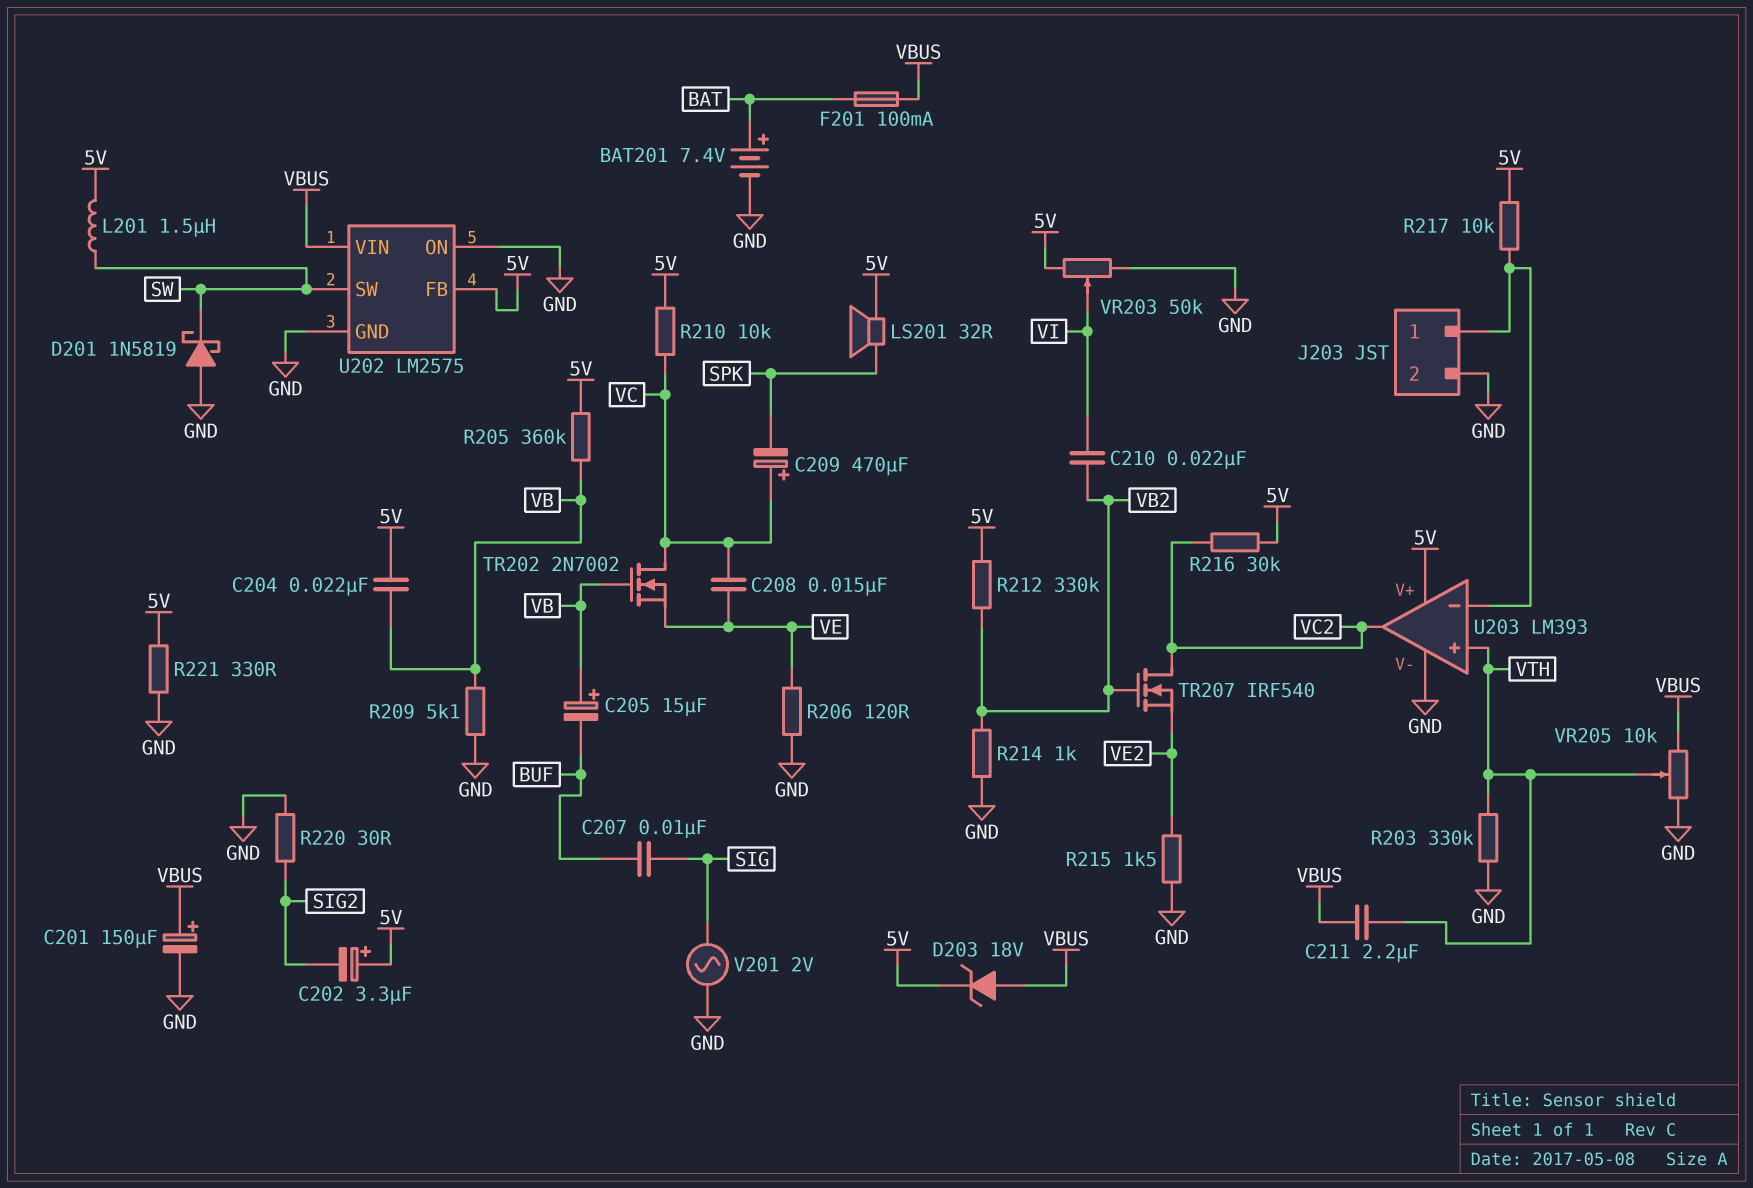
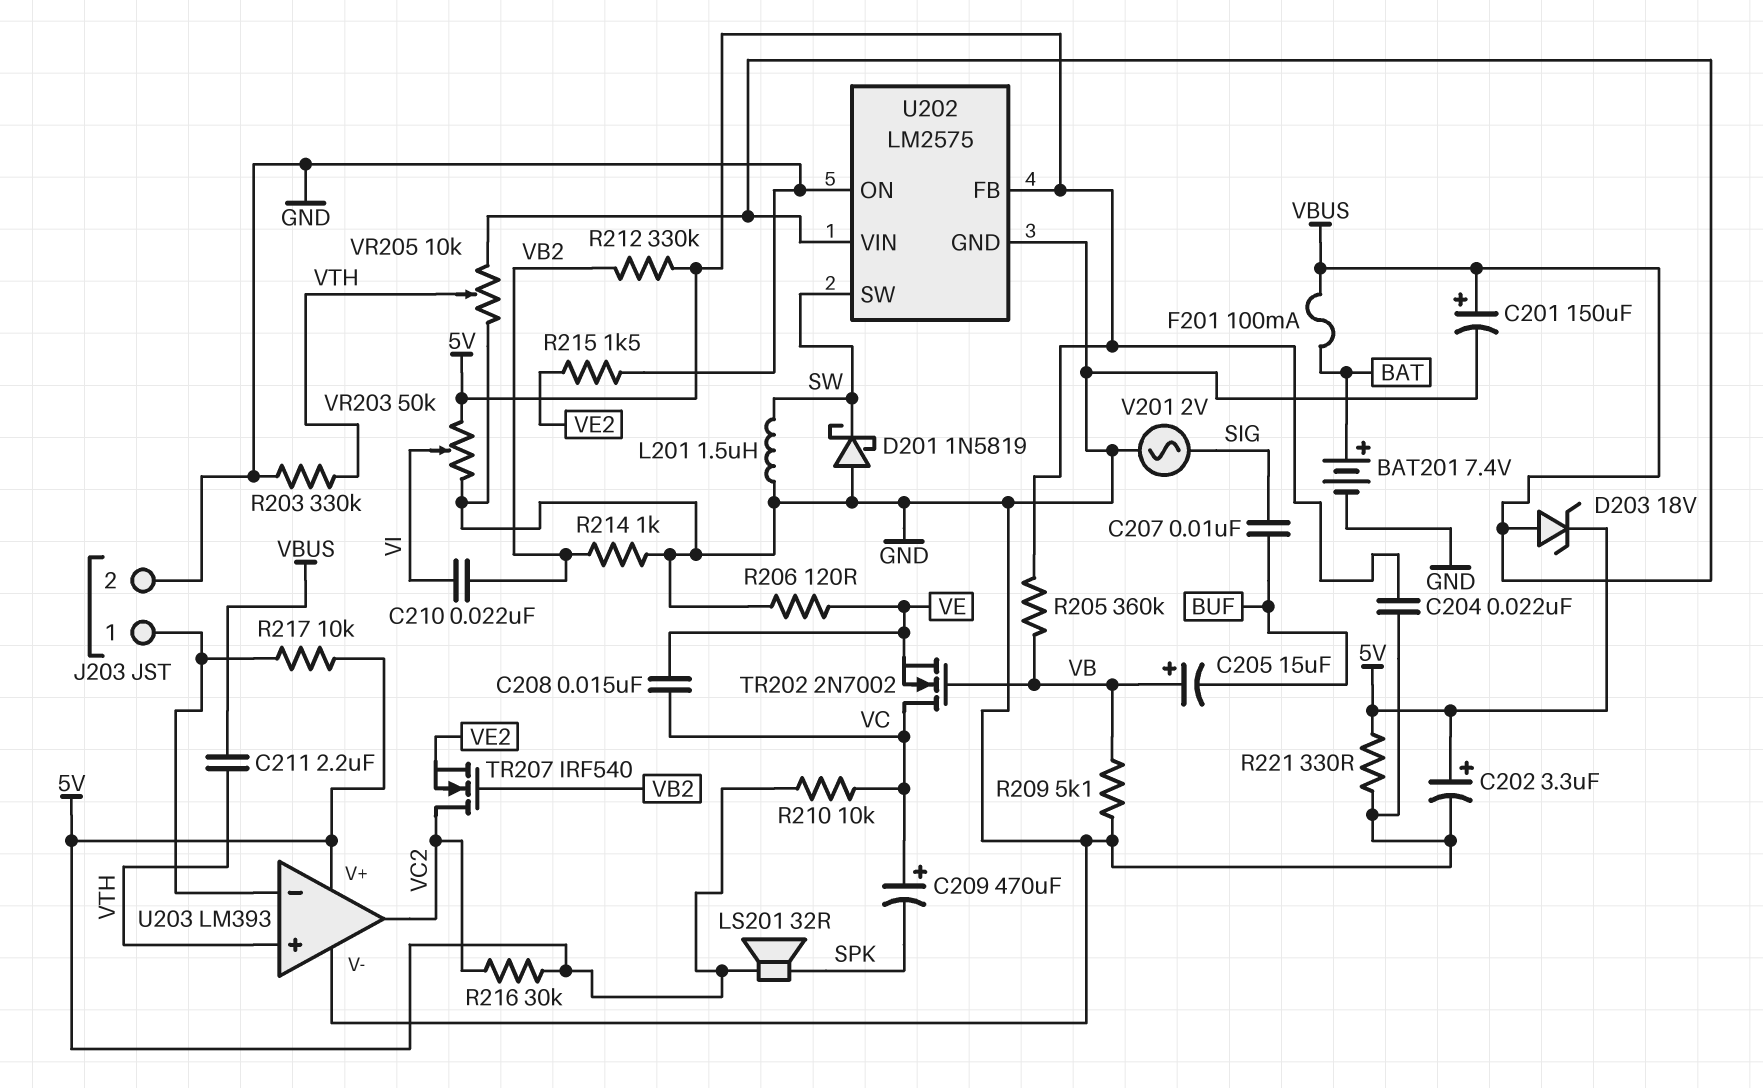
C202: 3.3uF (plus 5V, minus SIG2) -> 3.3uF (plus 5V, minus GND)
C204: 22nF (5V, VB) -> 22nF (5V, GND)
L201: 1.5uH (5V, SW) -> 1.5uH (GND, SW)
R220: 30 (GND, SIG2) -> none

